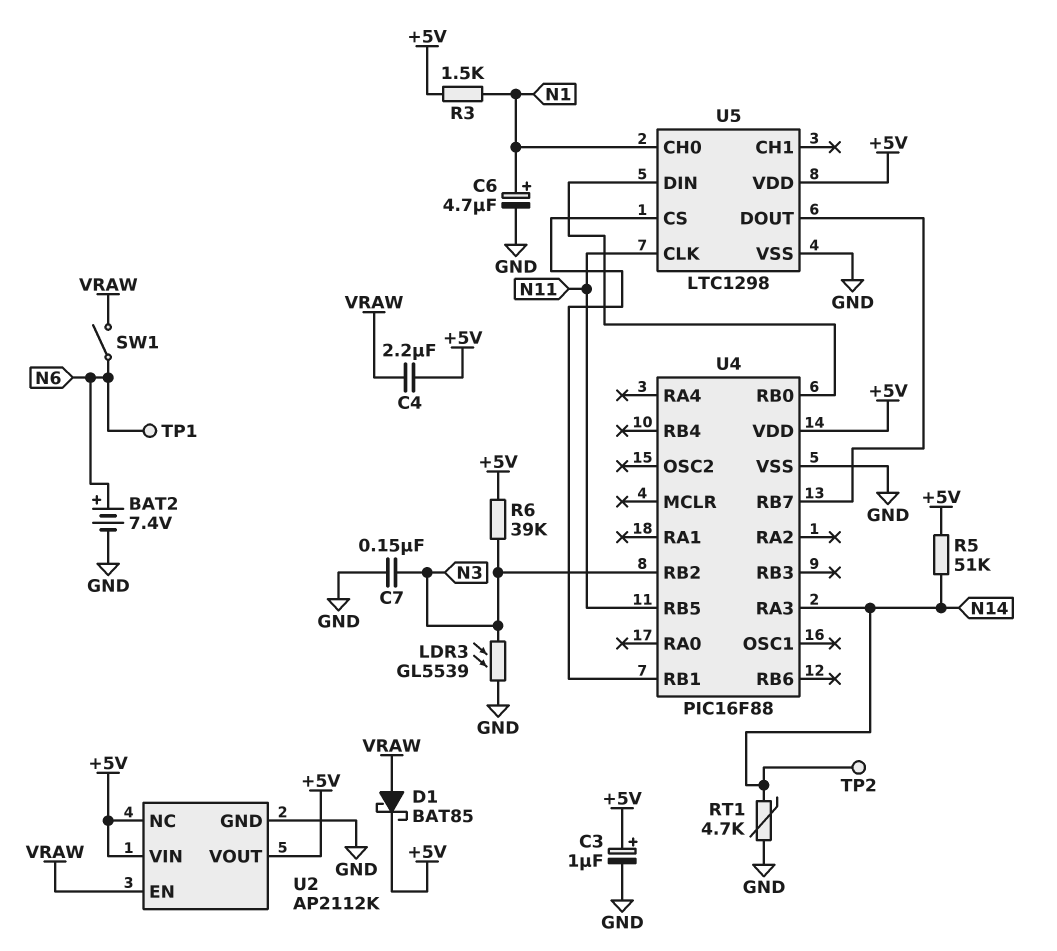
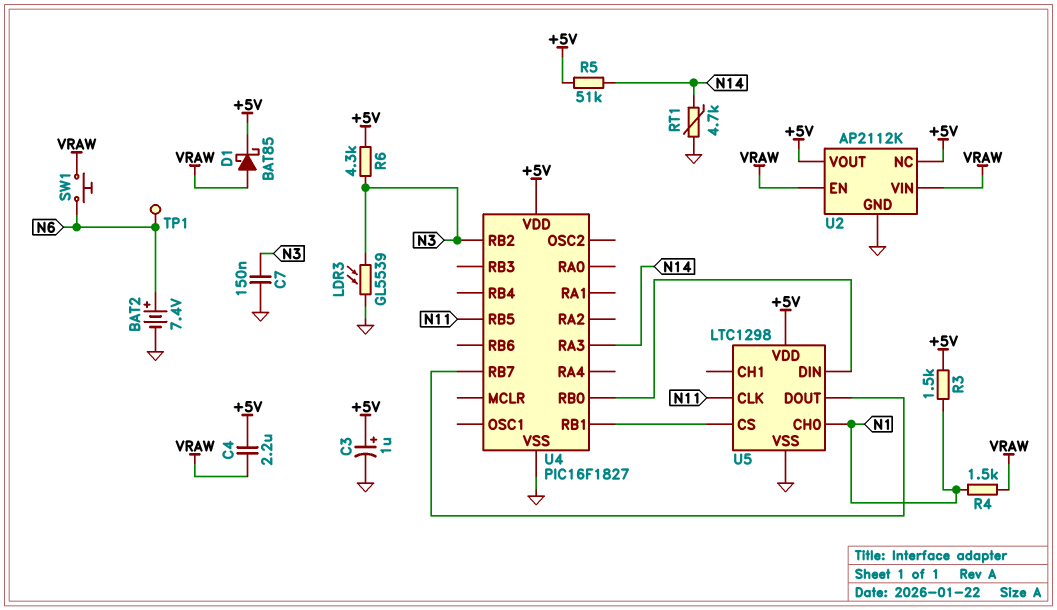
C6: 4.7uF (plus N1, minus GND) -> none
R4: none -> 1.5k (N1, VRAW)
R6: 39k (+5V, N3) -> 4.3k (+5V, N3)
SW1: switch (N6, VRAW) -> button (N6, VRAW)
TP2: test point (N14) -> none
U2 pin VIN: +5V -> VRAW
U4: PIC16F88 -> PIC16F1827

